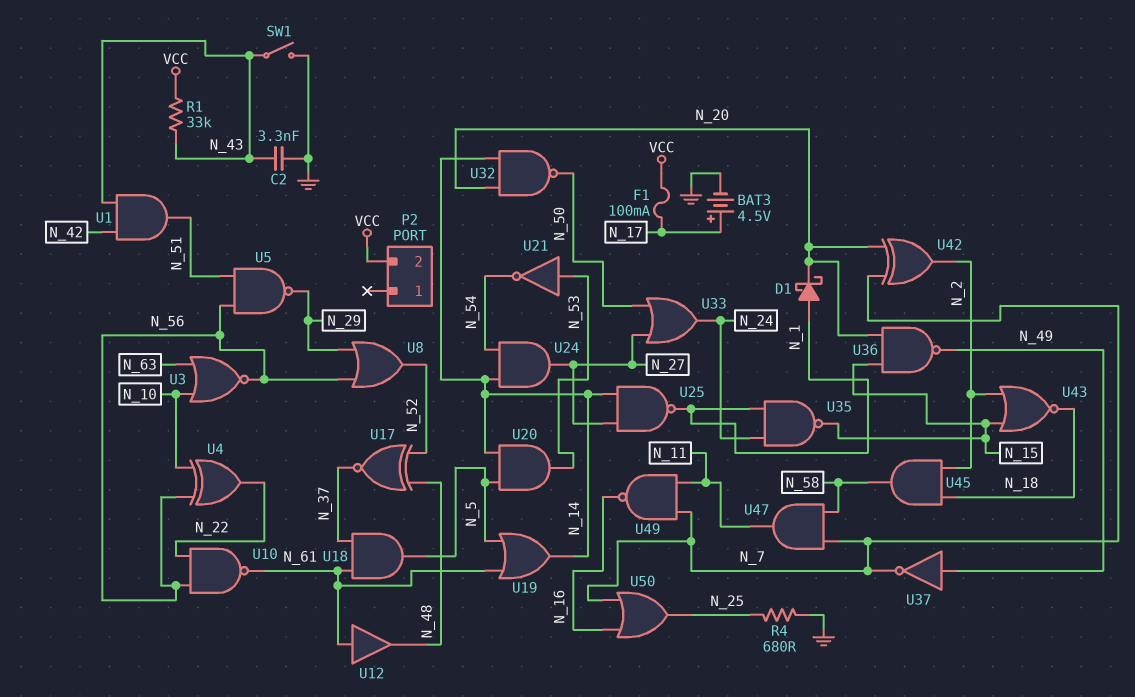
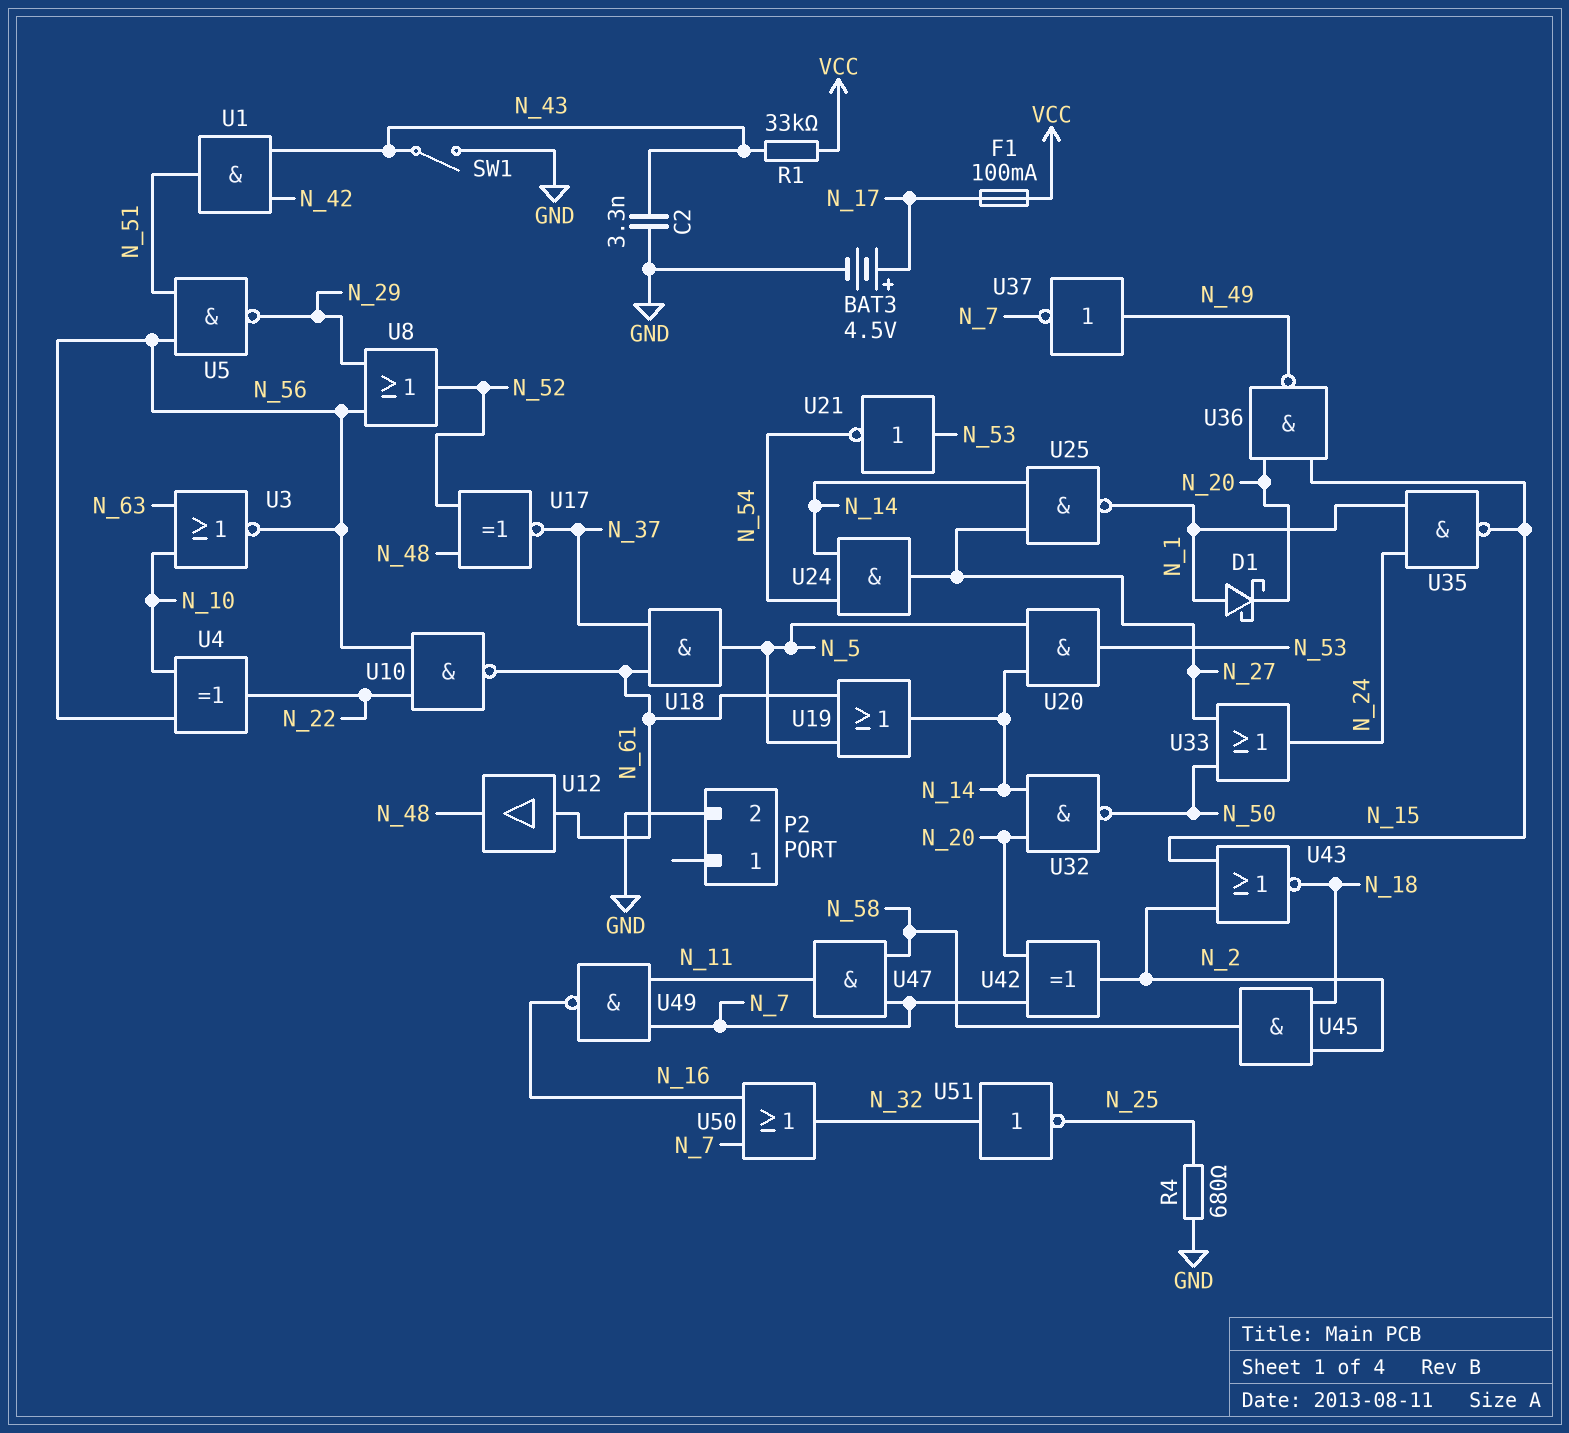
P2 pin 2: VCC -> GND
U50: OR (in N_7, in N_16, out N_25) -> OR (in N_7, in N_16, out N_32)
U51: none -> NOT (in N_32, out N_25)

